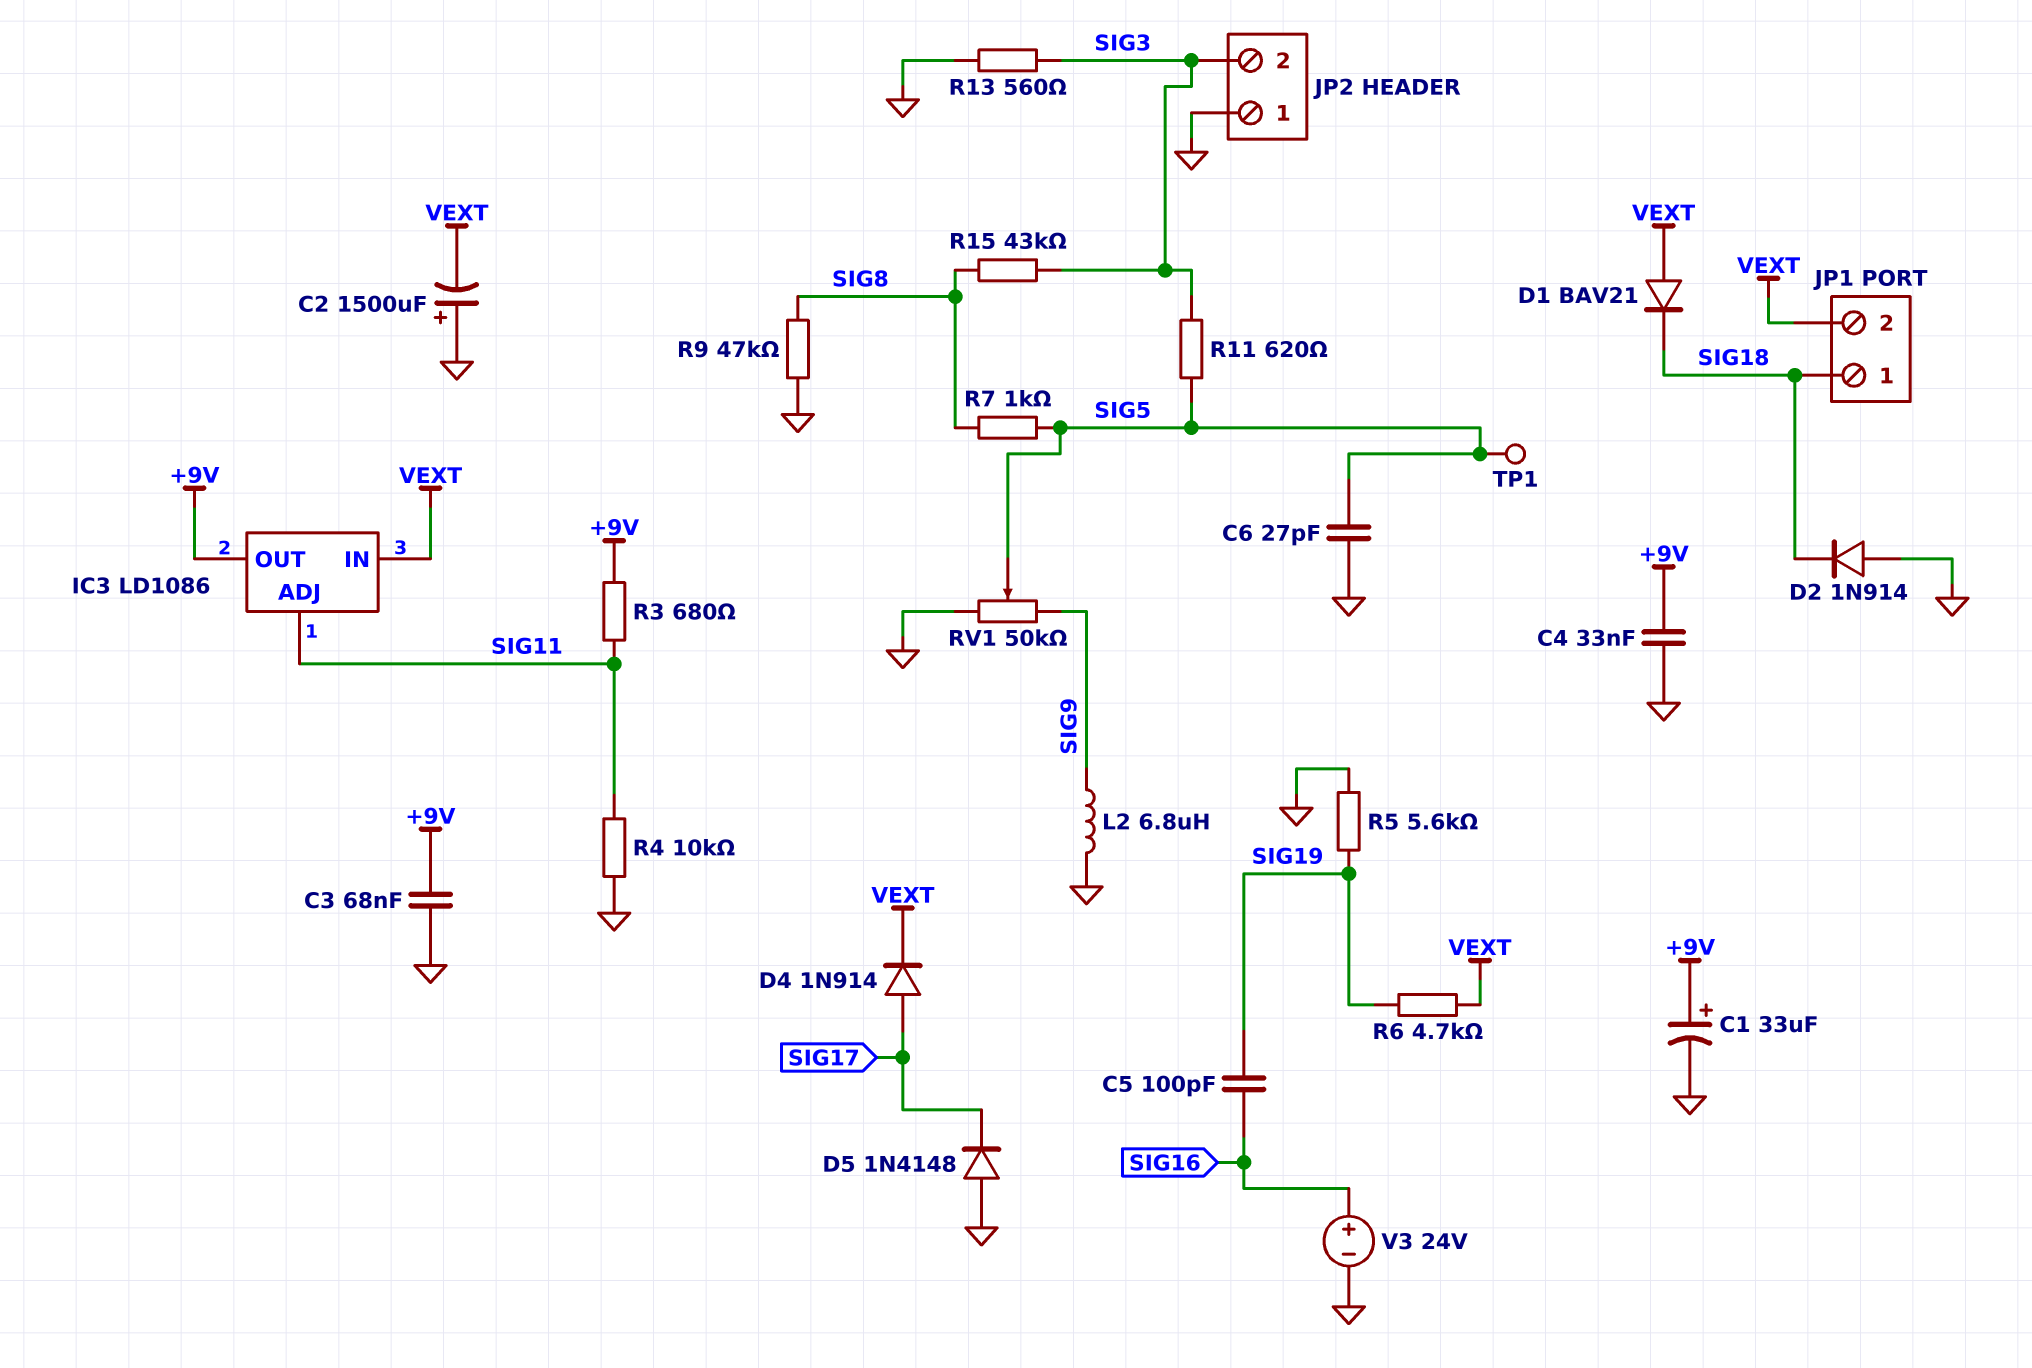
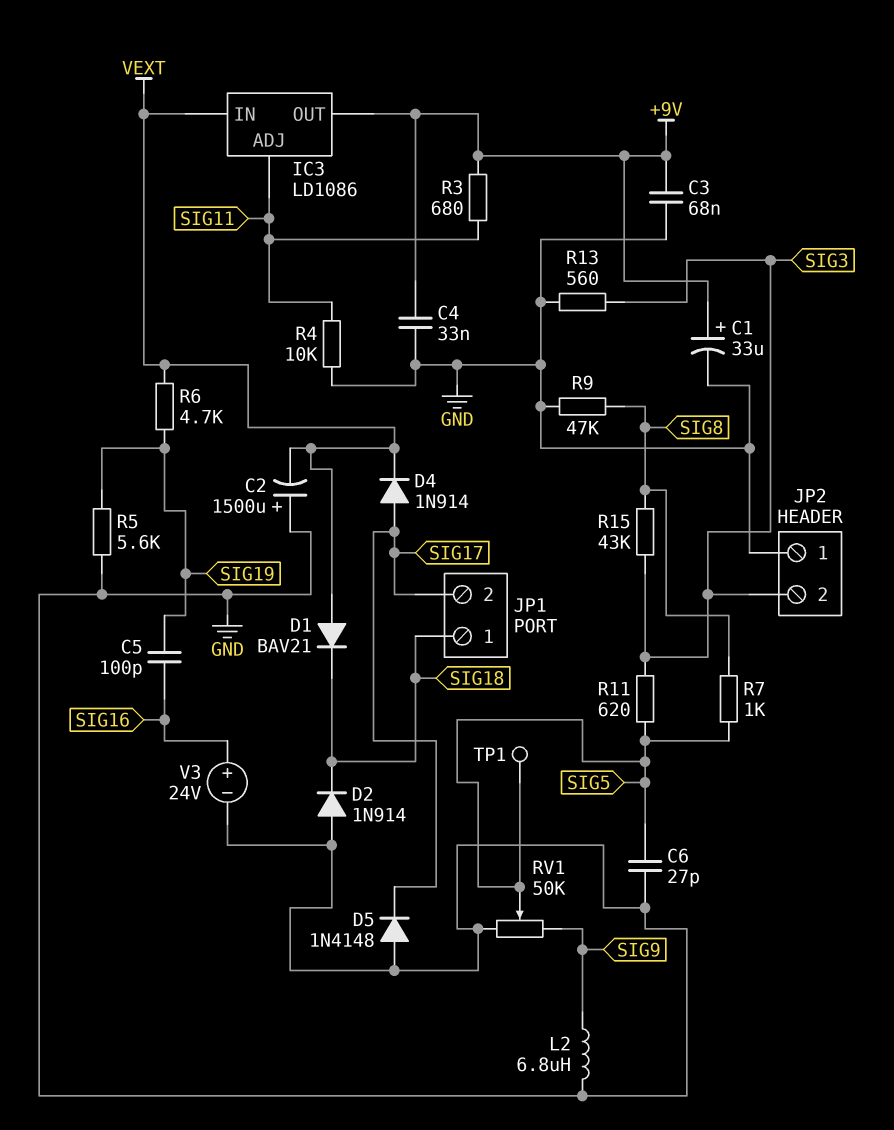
JP1 pin 2: VEXT -> SIG17

